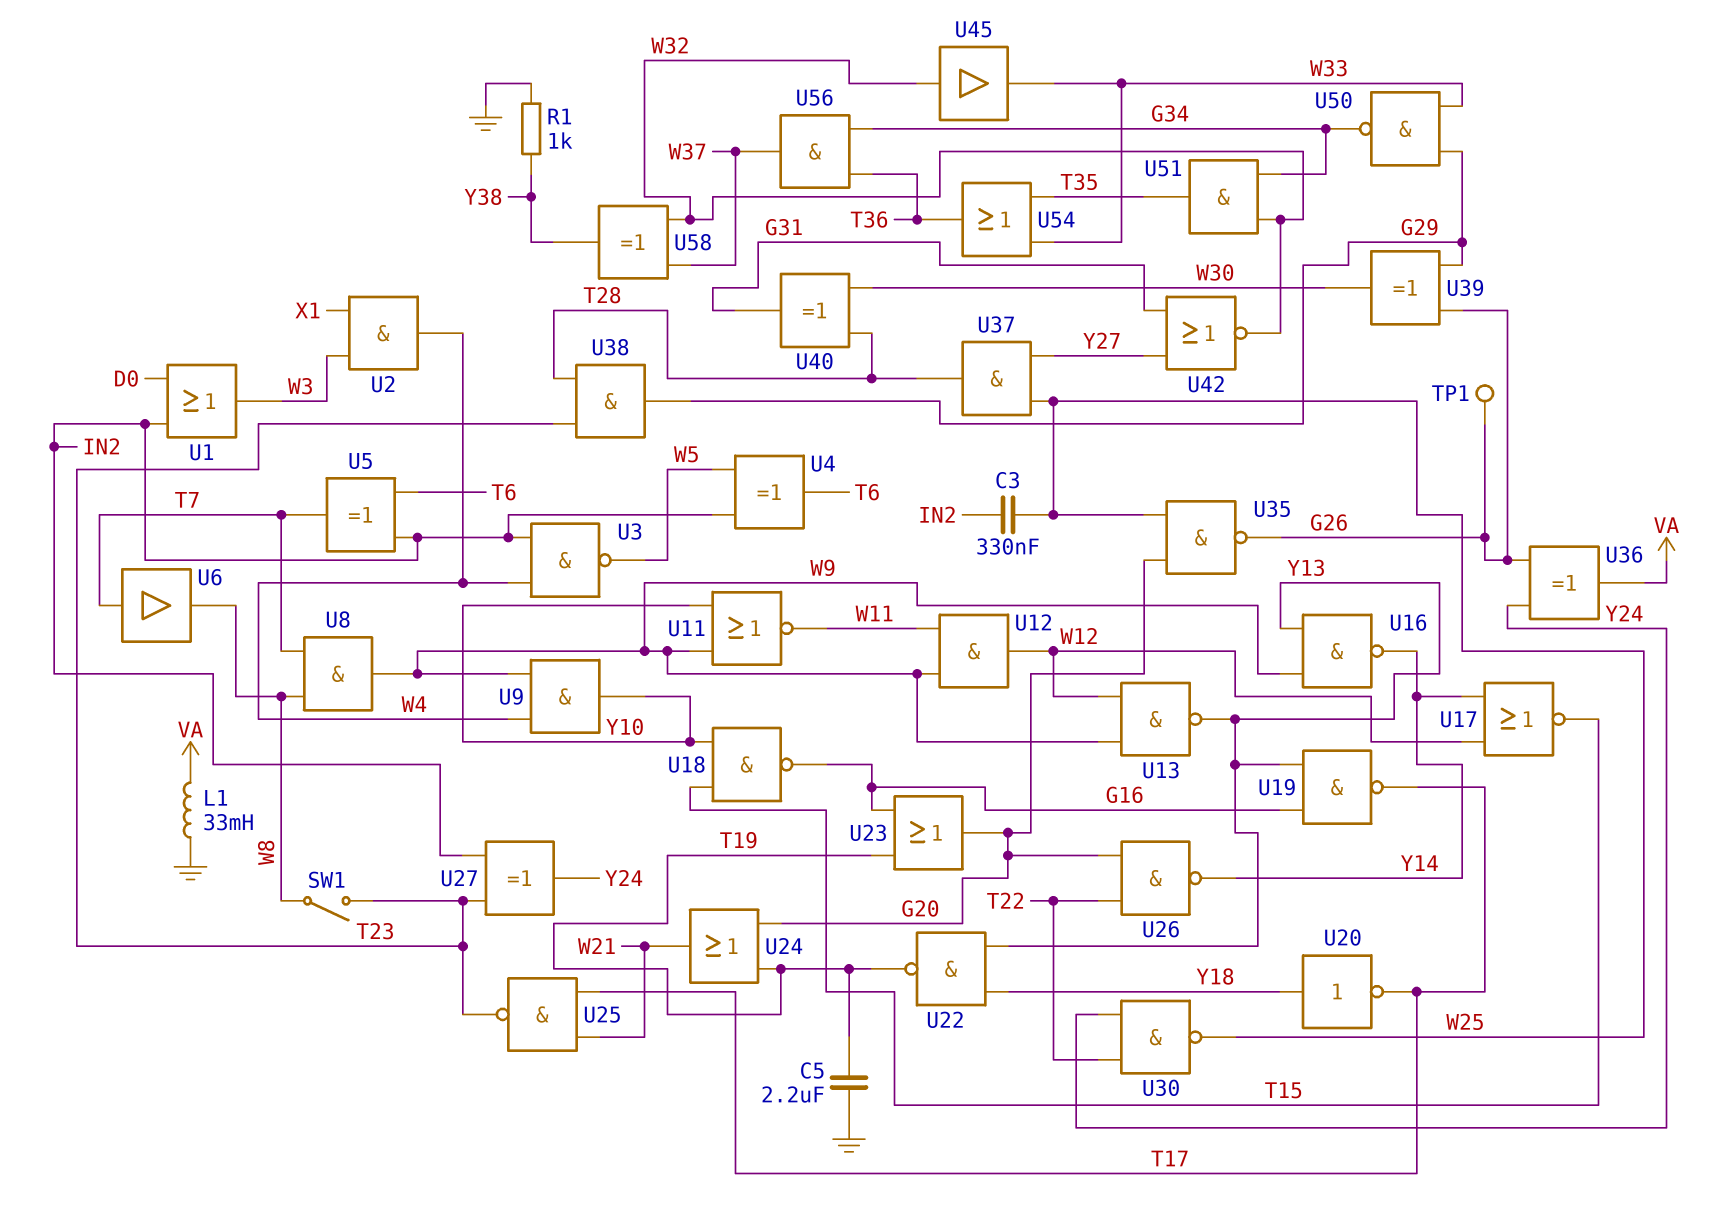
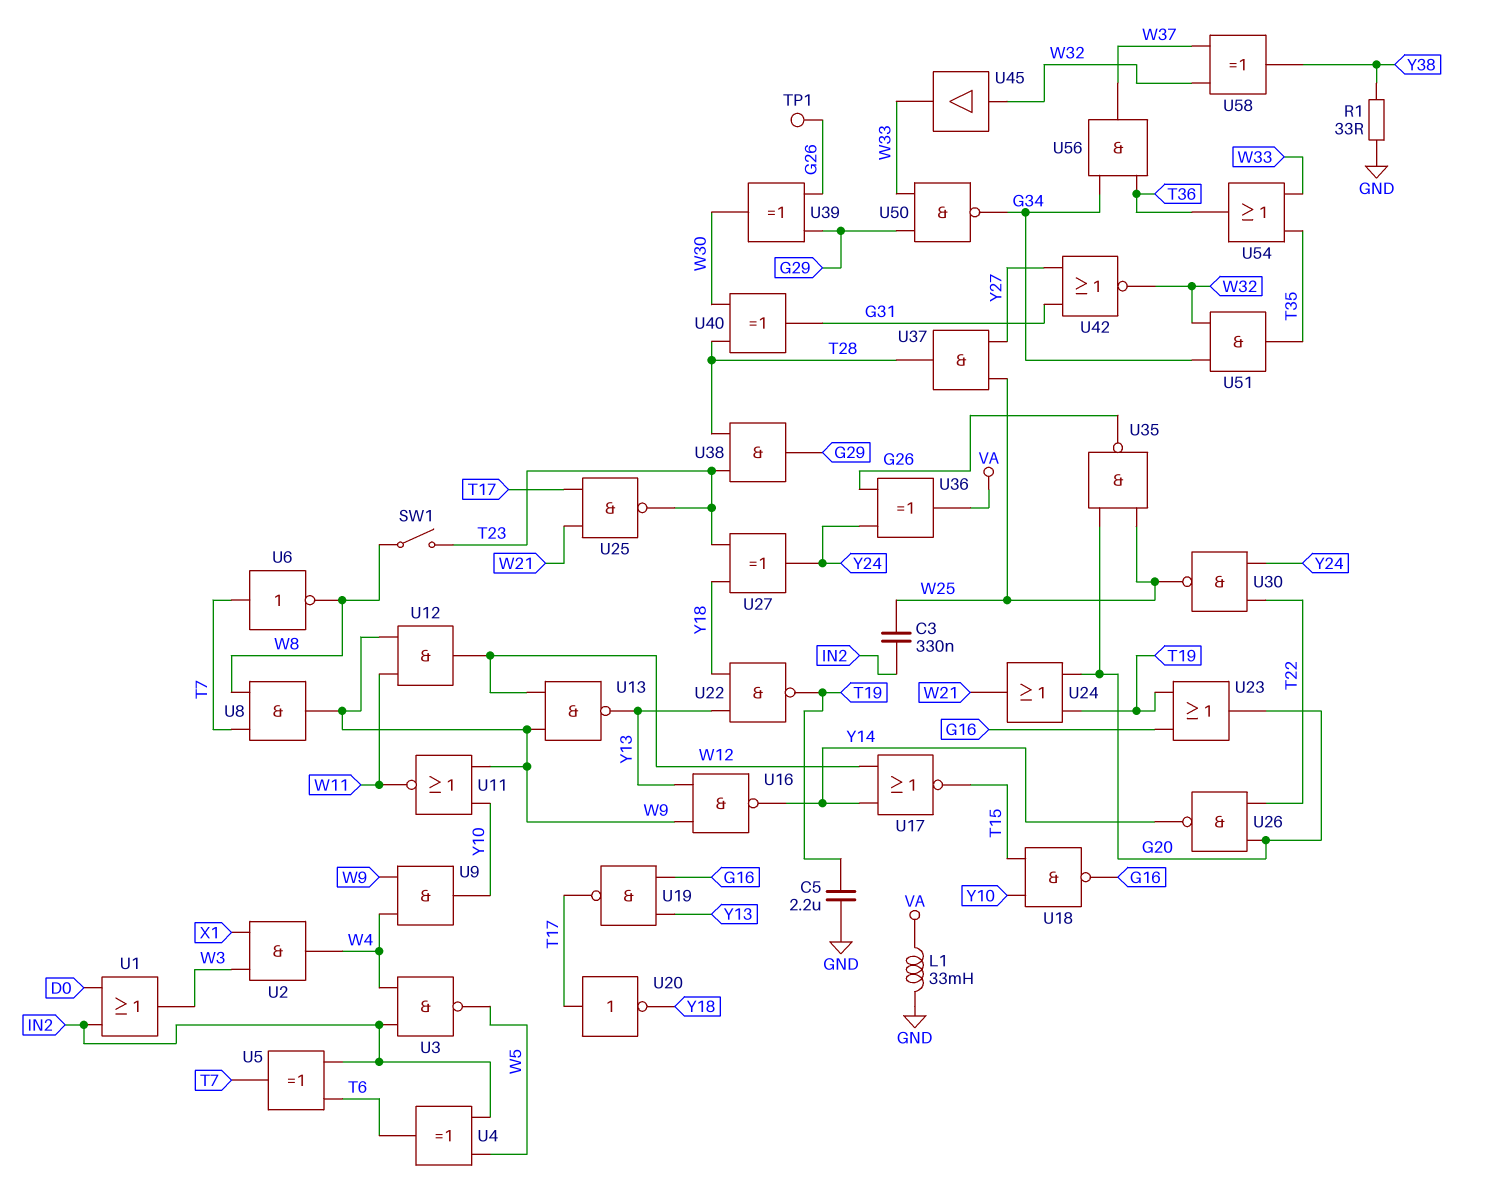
R1: 1k (GND, Y38) -> 33 (GND, Y38)
U6: buffer (in T7, out W8) -> NOT (in T7, out W8)
U20: NOT (in Y18, out T17) -> NOT (in T17, out Y18)
U27: XOR (in IN2, in T23, out Y24) -> XOR (in T23, in Y18, out Y24)

